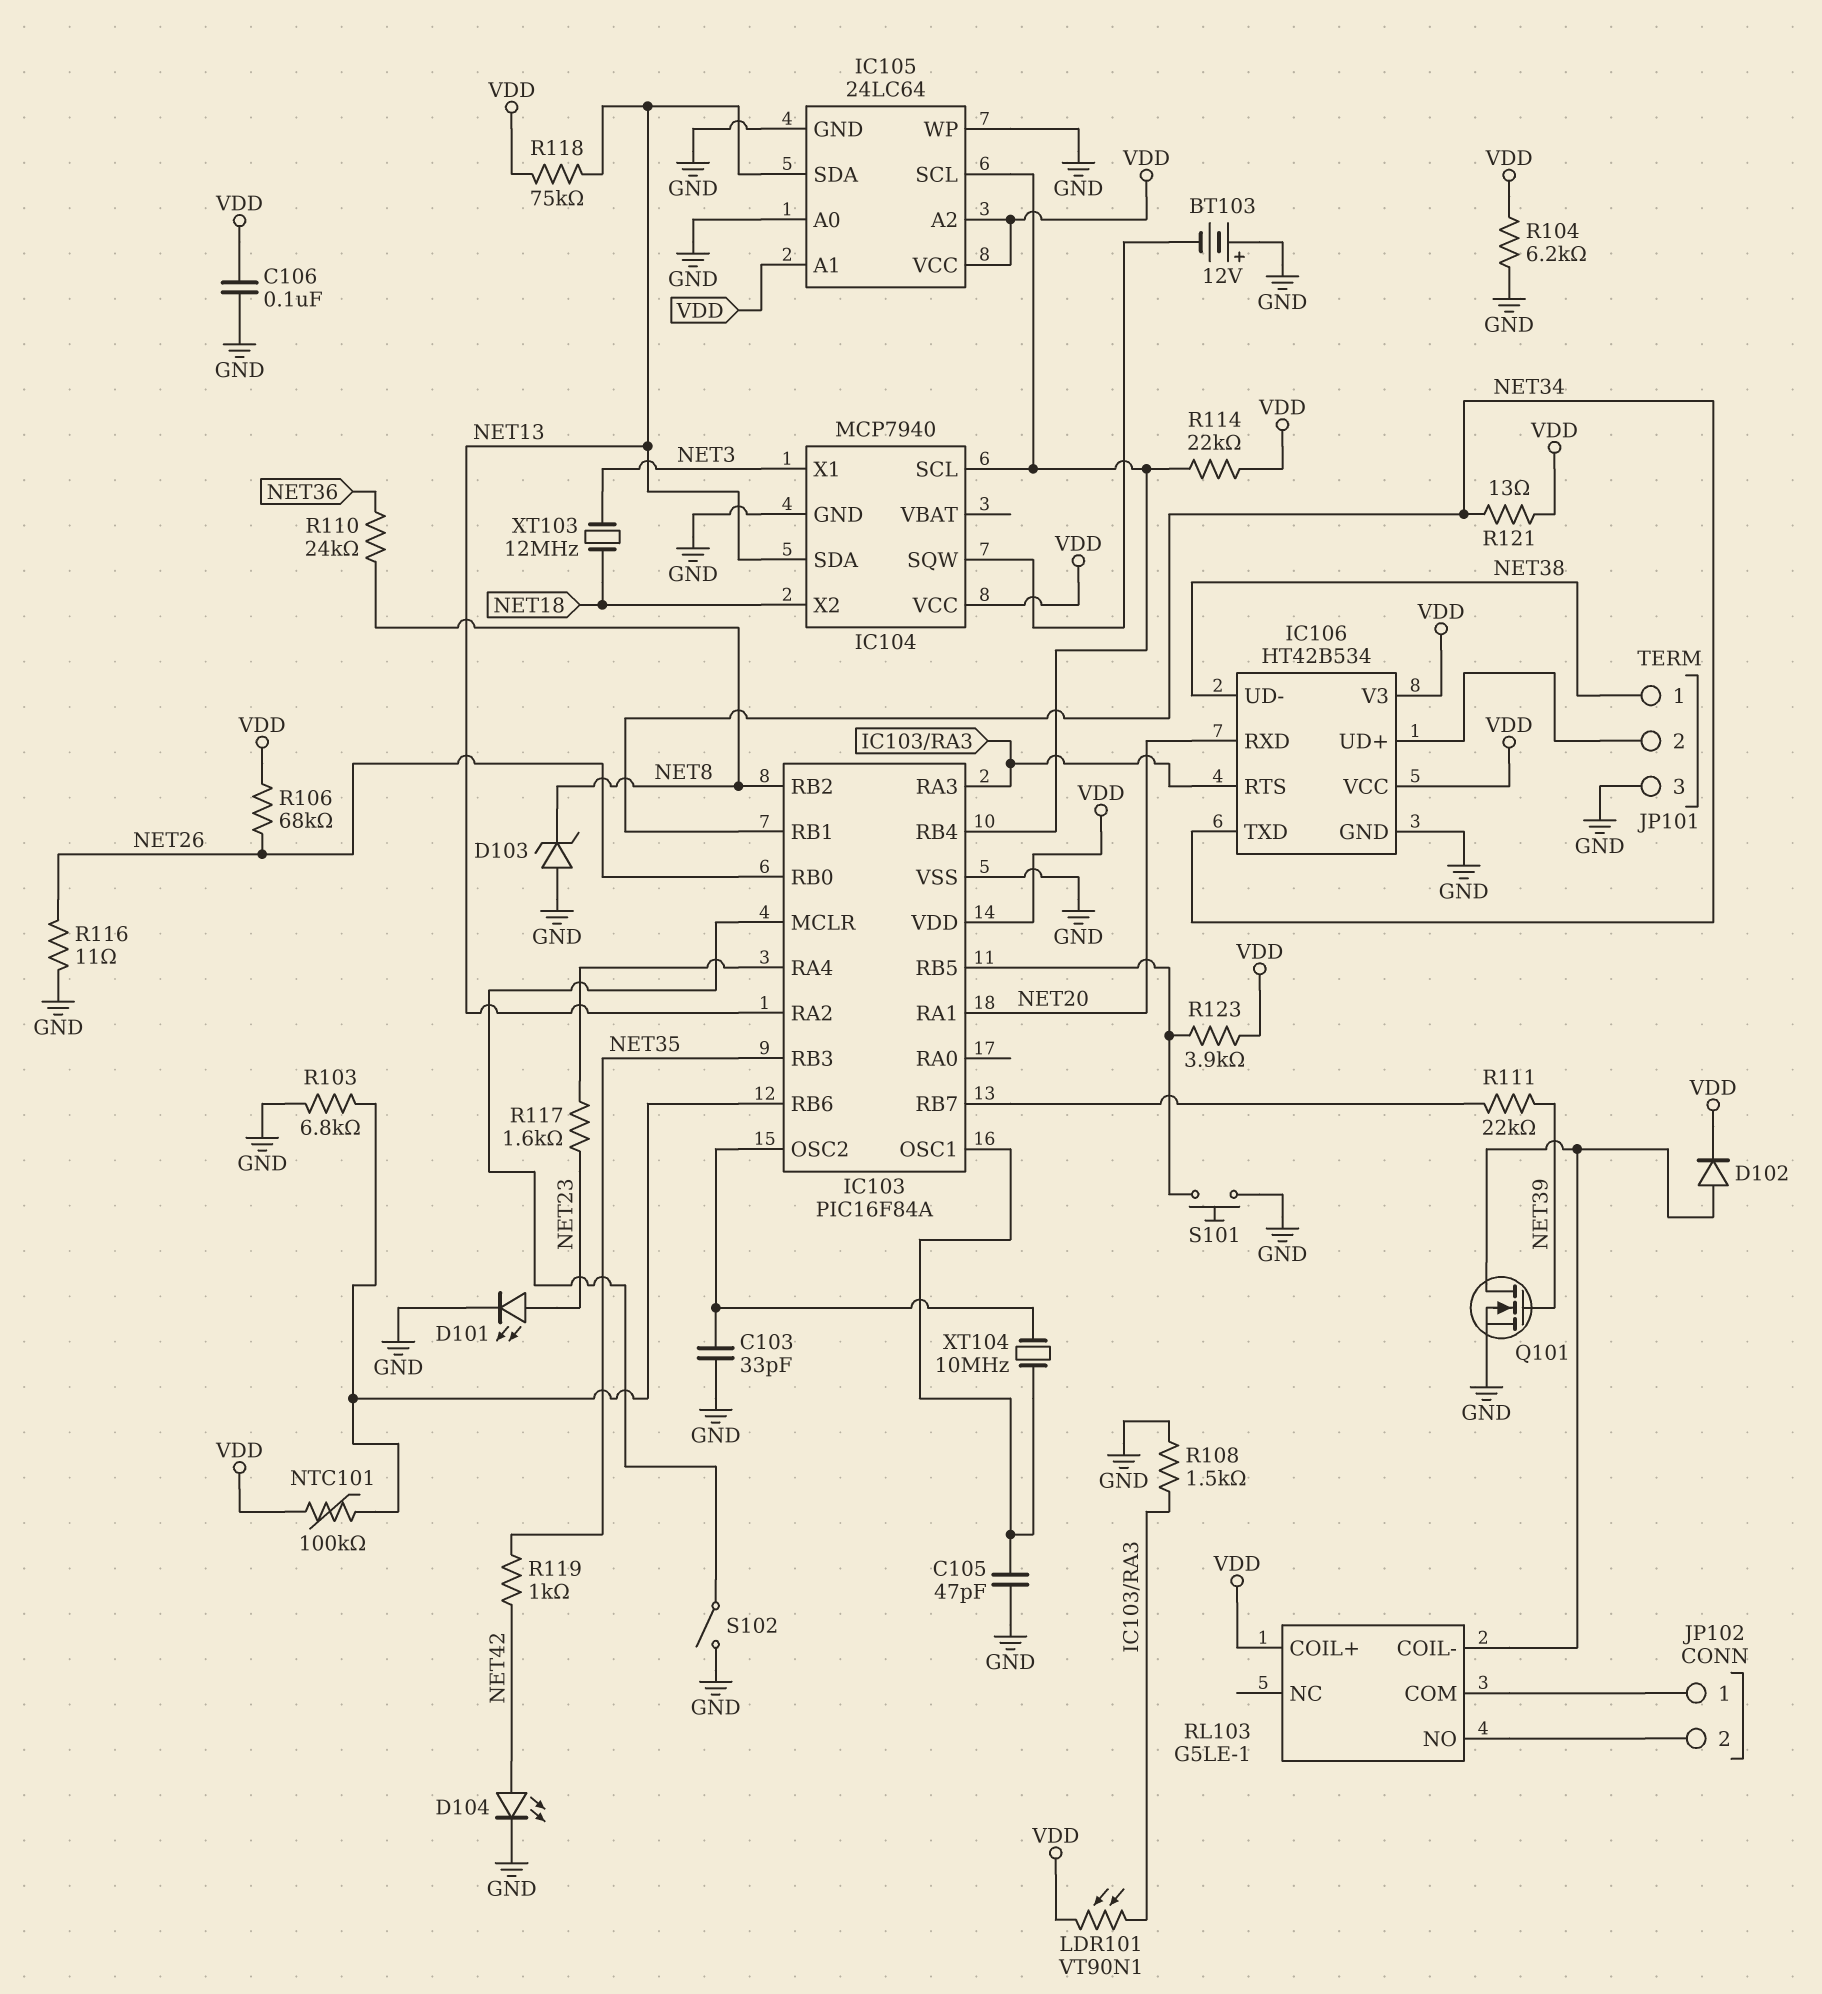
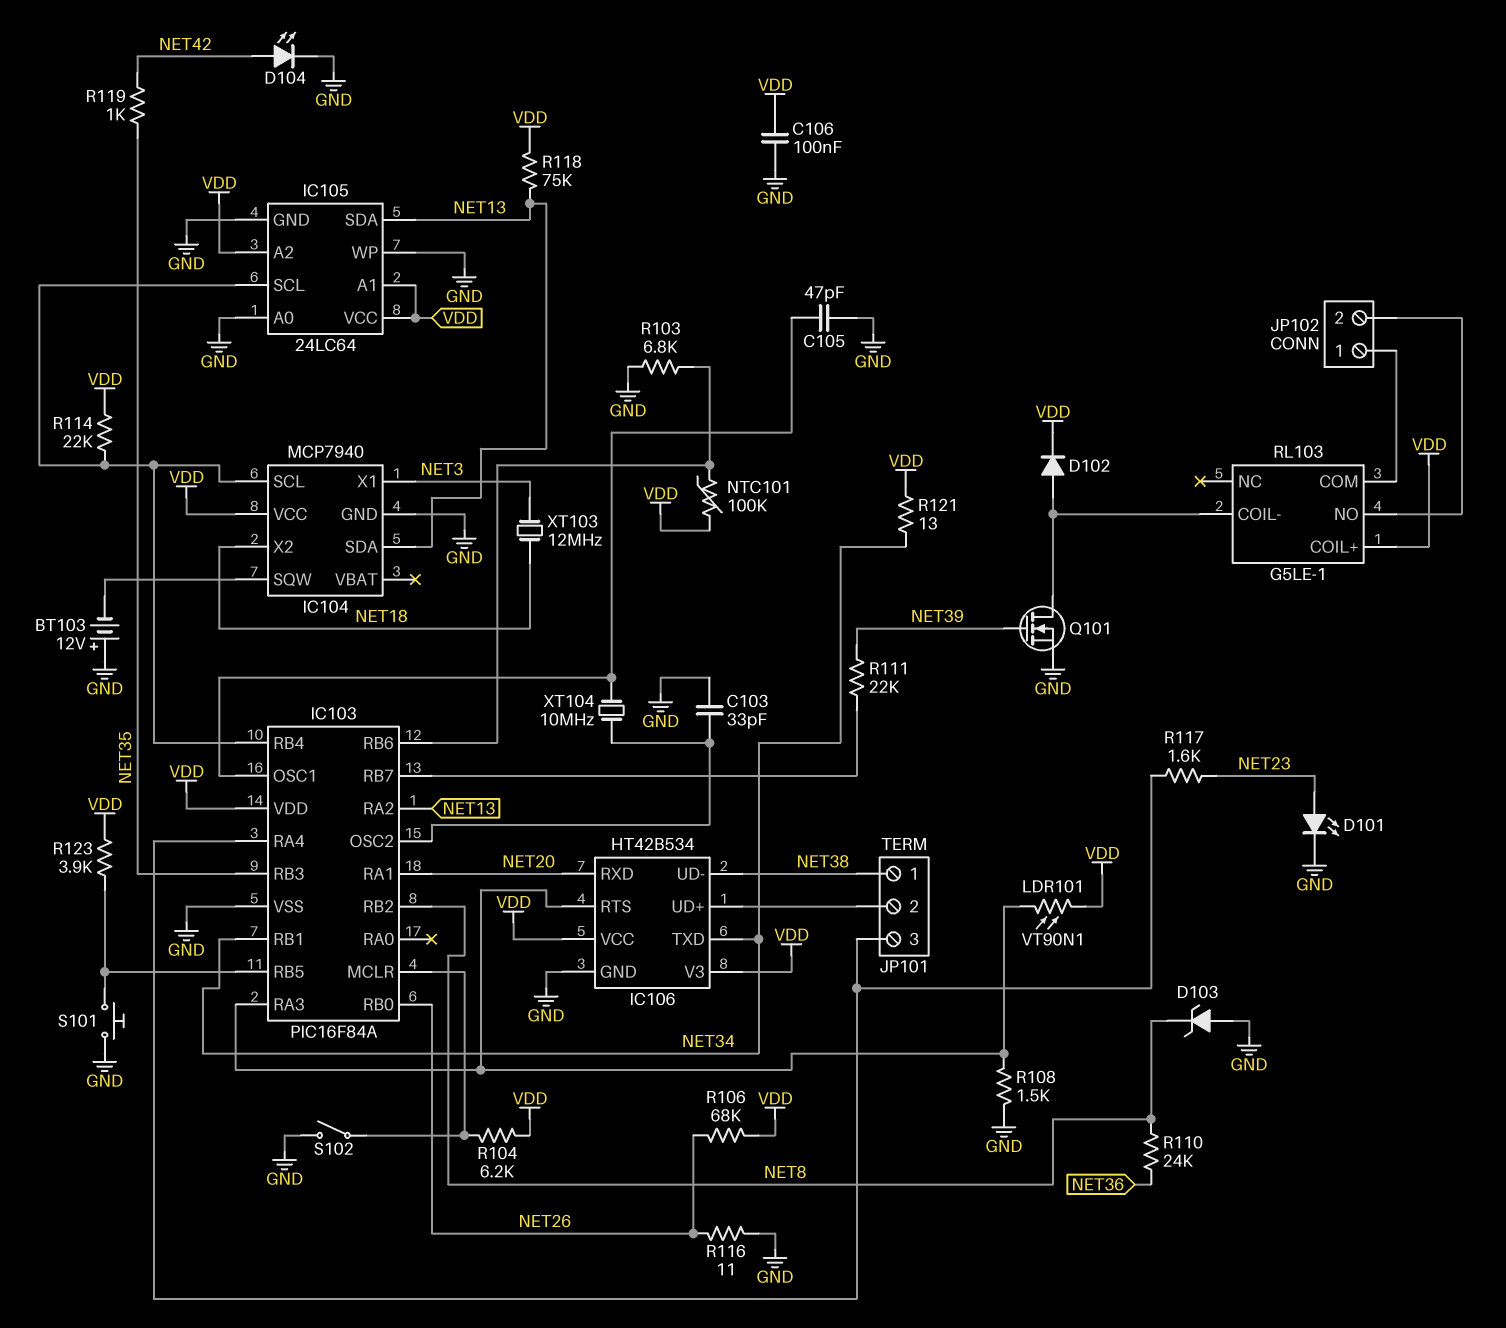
JP101 pin 3: GND -> IC103/RA4
R104: 6.2k (GND, VDD) -> 6.2k (IC103/MCLR, VDD)

